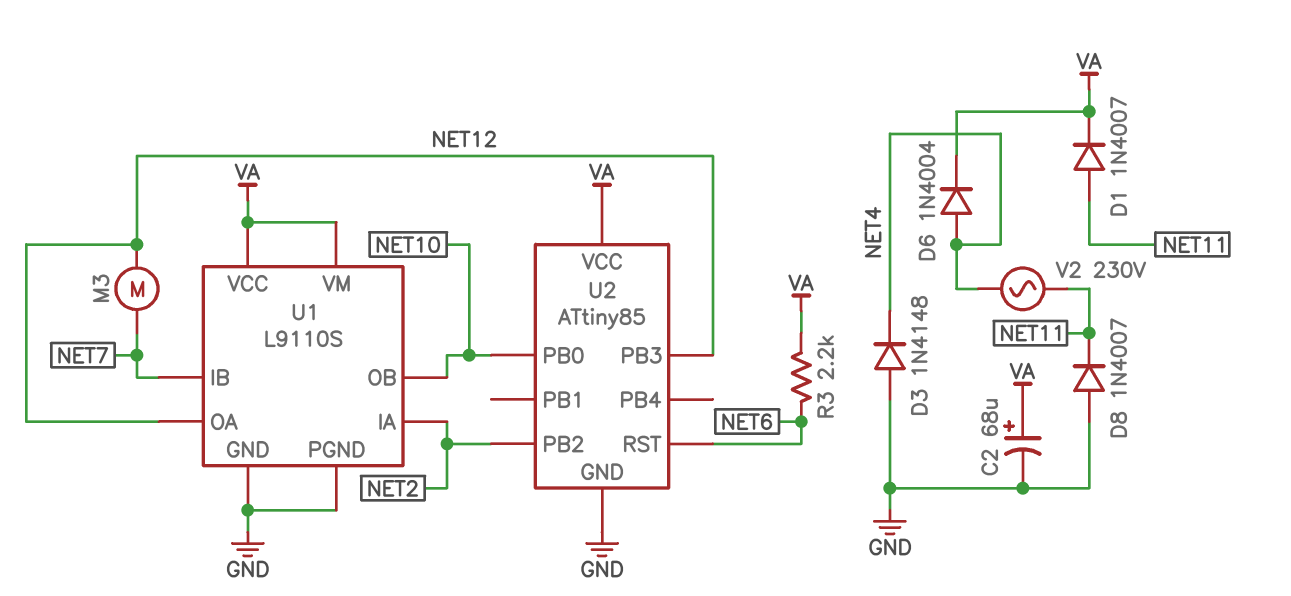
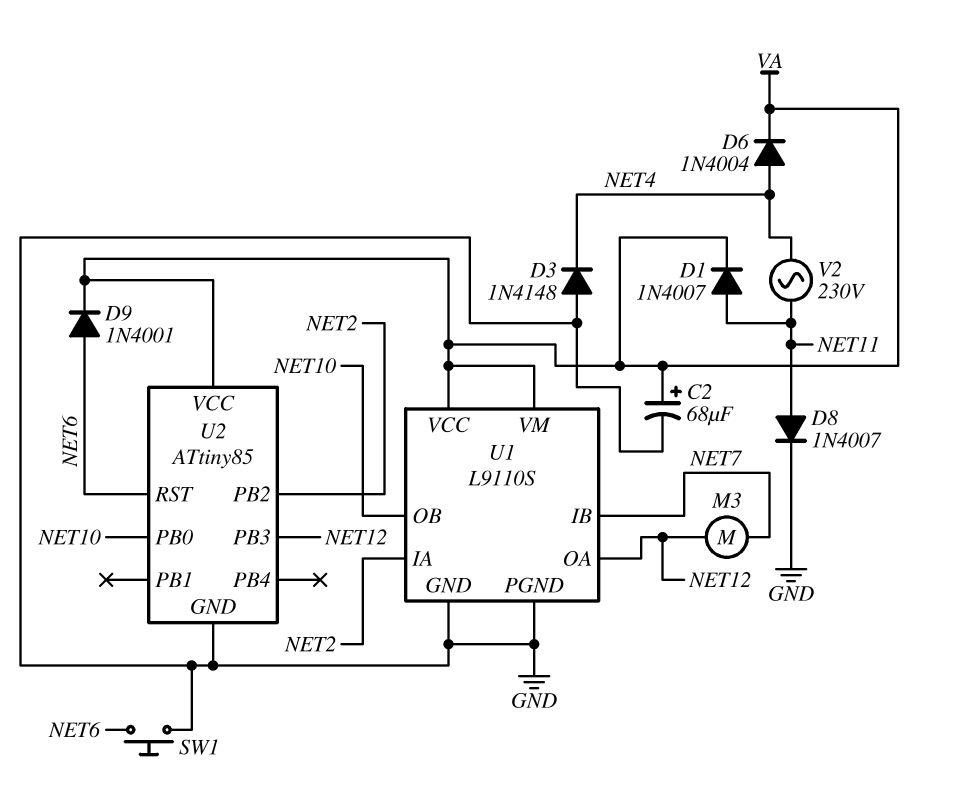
D8: diode 1N4007 (A GND, K NET11) -> diode 1N4007 (A NET11, K GND)
D9: none -> diode 1N4001 (A NET6, K VA)
R3: 2.2k (NET6, VA) -> none
SW1: none -> button (GND, NET6)

